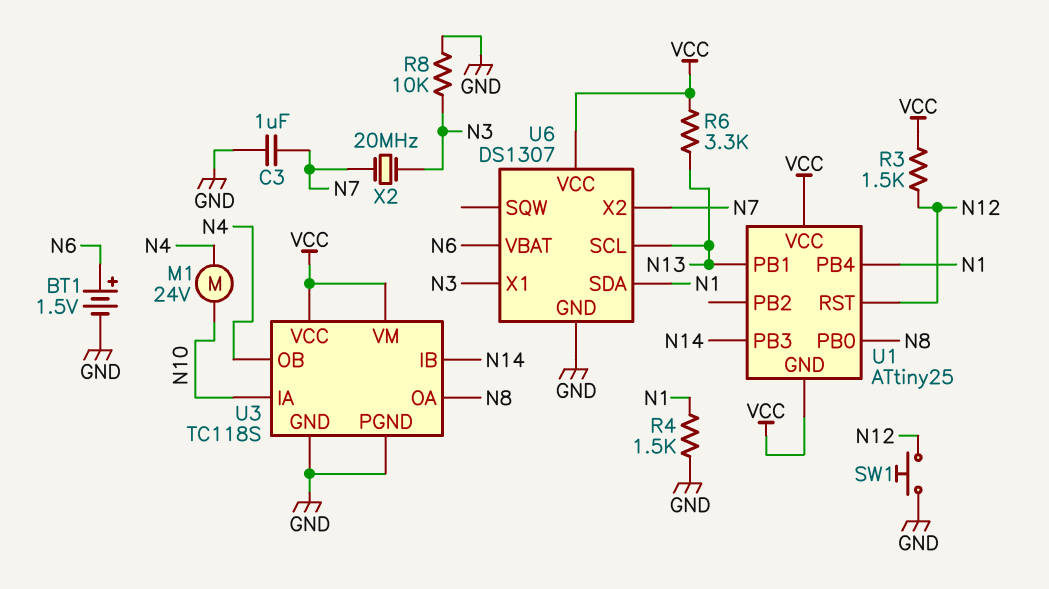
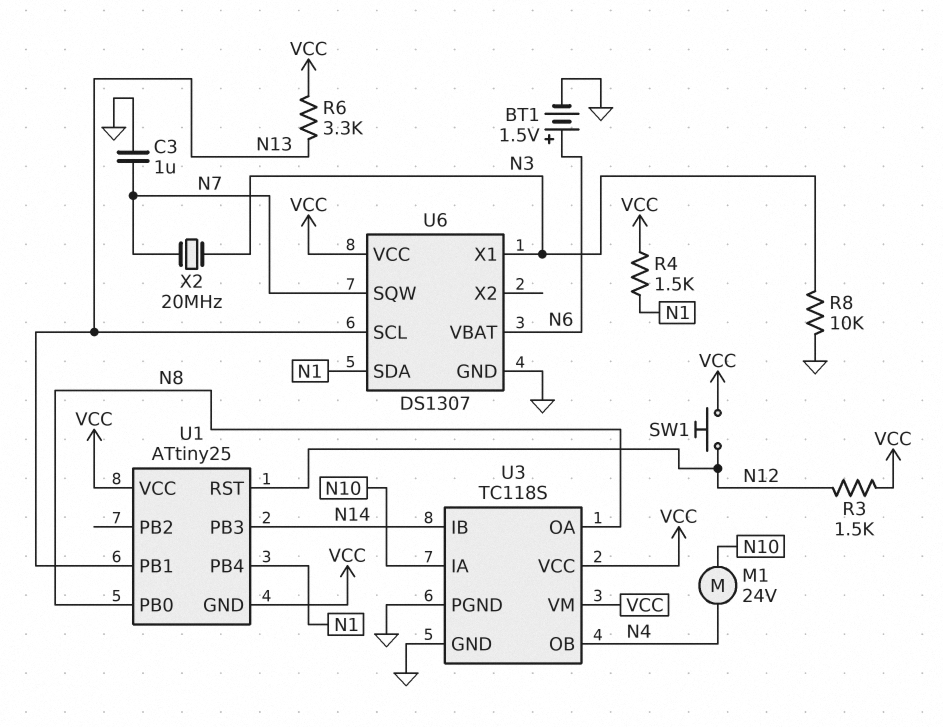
R4: 1.5k (GND, N1) -> 1.5k (N1, VCC)
SW1: button (GND, N12) -> button (N12, VCC)
U6 pin SQW: none -> N7
U6 pin X2: N7 -> none

